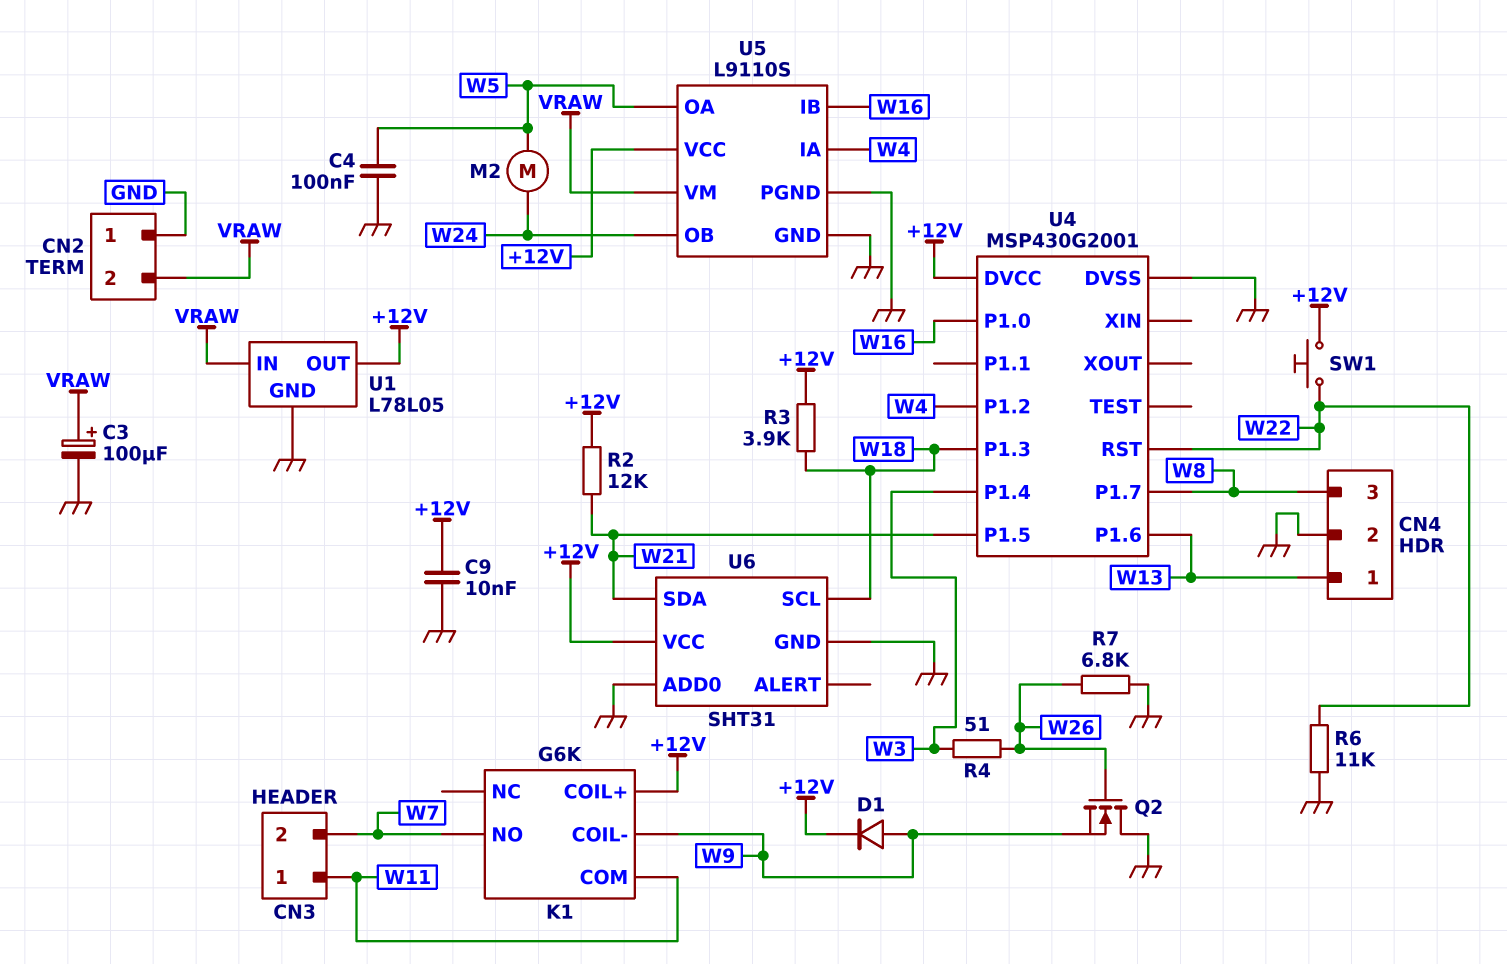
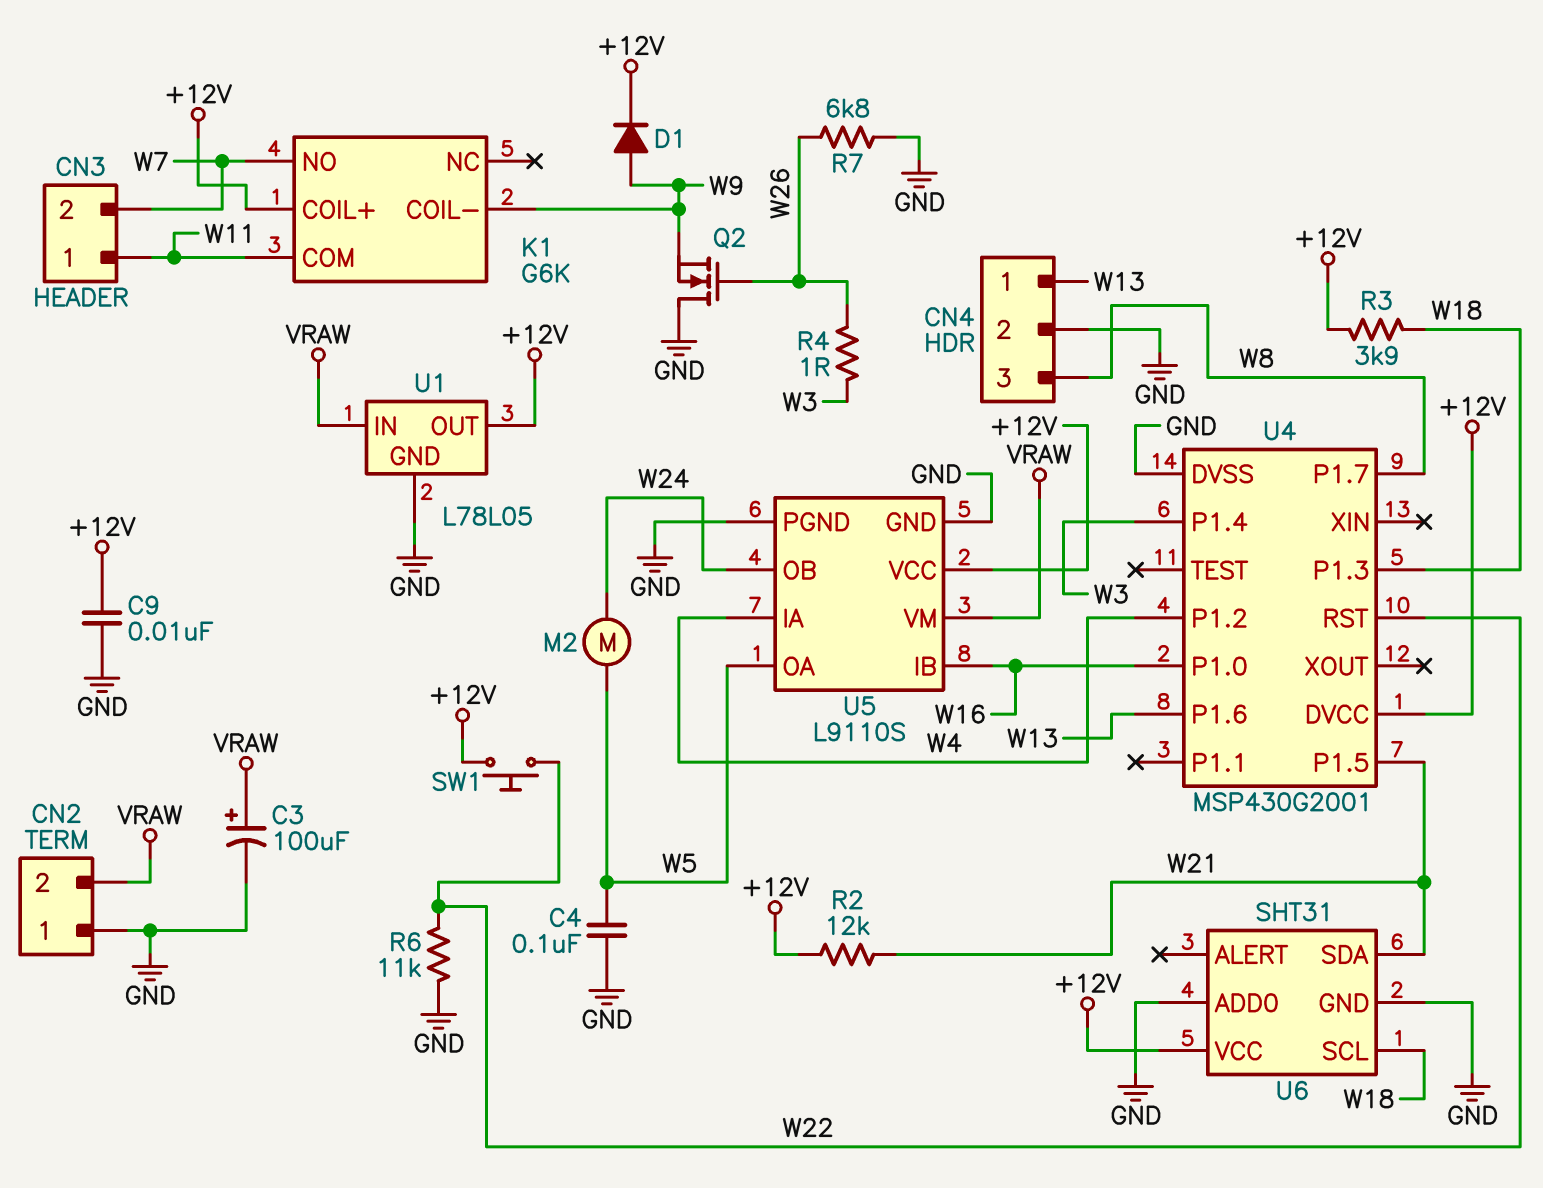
R4: 51 (W3, W26) -> 1 (W3, W26)

